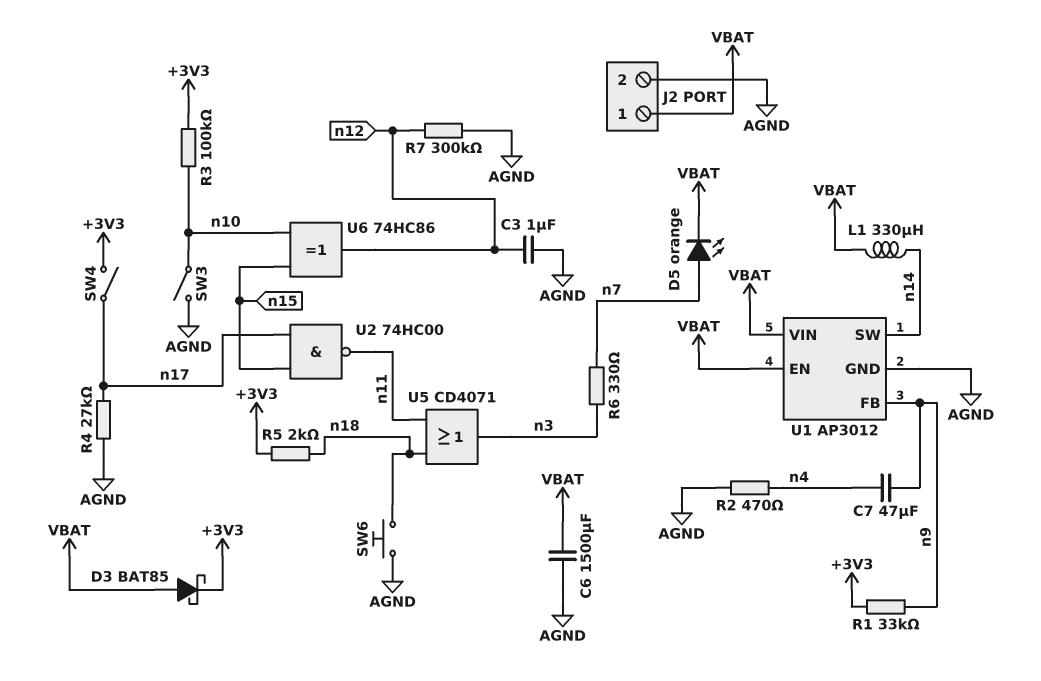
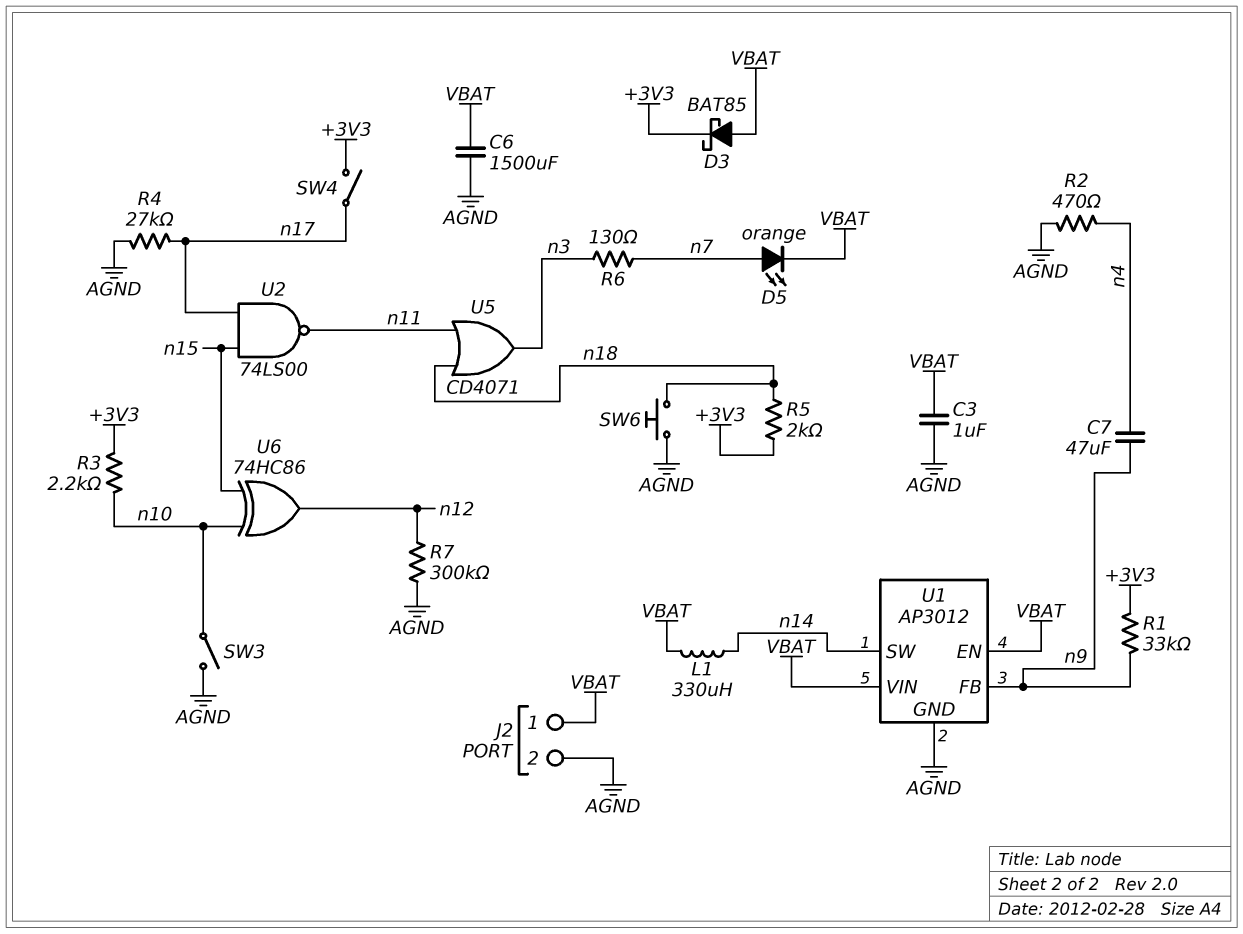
C3: 1uF (AGND, n12) -> 1uF (AGND, VBAT)
R3: 100k (+3V3, n10) -> 2.2k (+3V3, n10)
R6: 330 (n3, n7) -> 130 (n3, n7)
U2: NAND 74HC00 (in n15, in n17, out n11) -> NAND 74LS00 (in n15, in n17, out n11)

